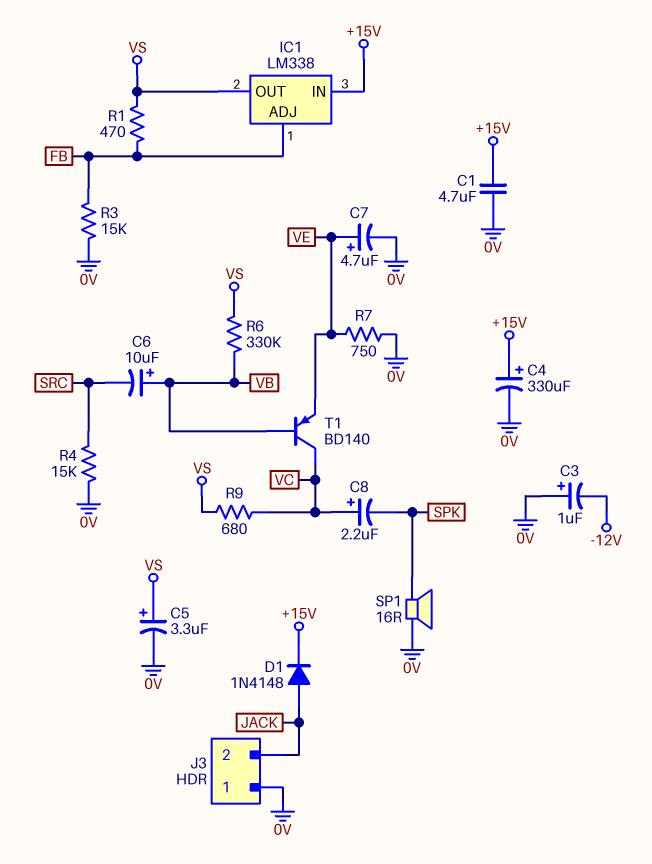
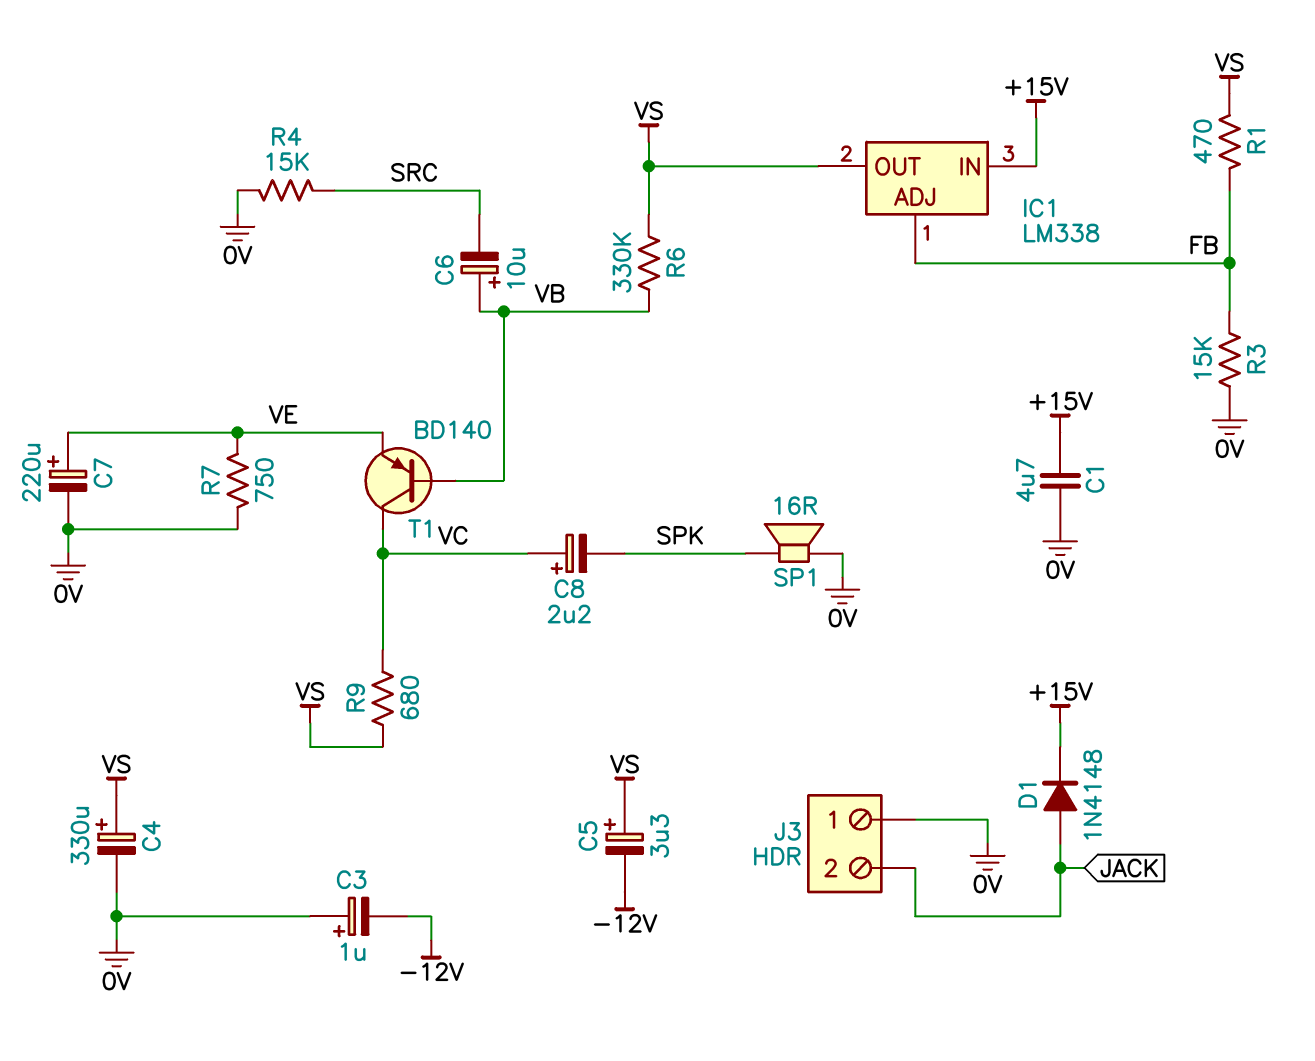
C4: 330uF (plus +15V, minus 0V) -> 330uF (plus VS, minus 0V)
C5: 3.3uF (plus VS, minus 0V) -> 3.3uF (plus VS, minus -12V)
C7: 4.7uF (plus VE, minus 0V) -> 220uF (plus VE, minus 0V)

